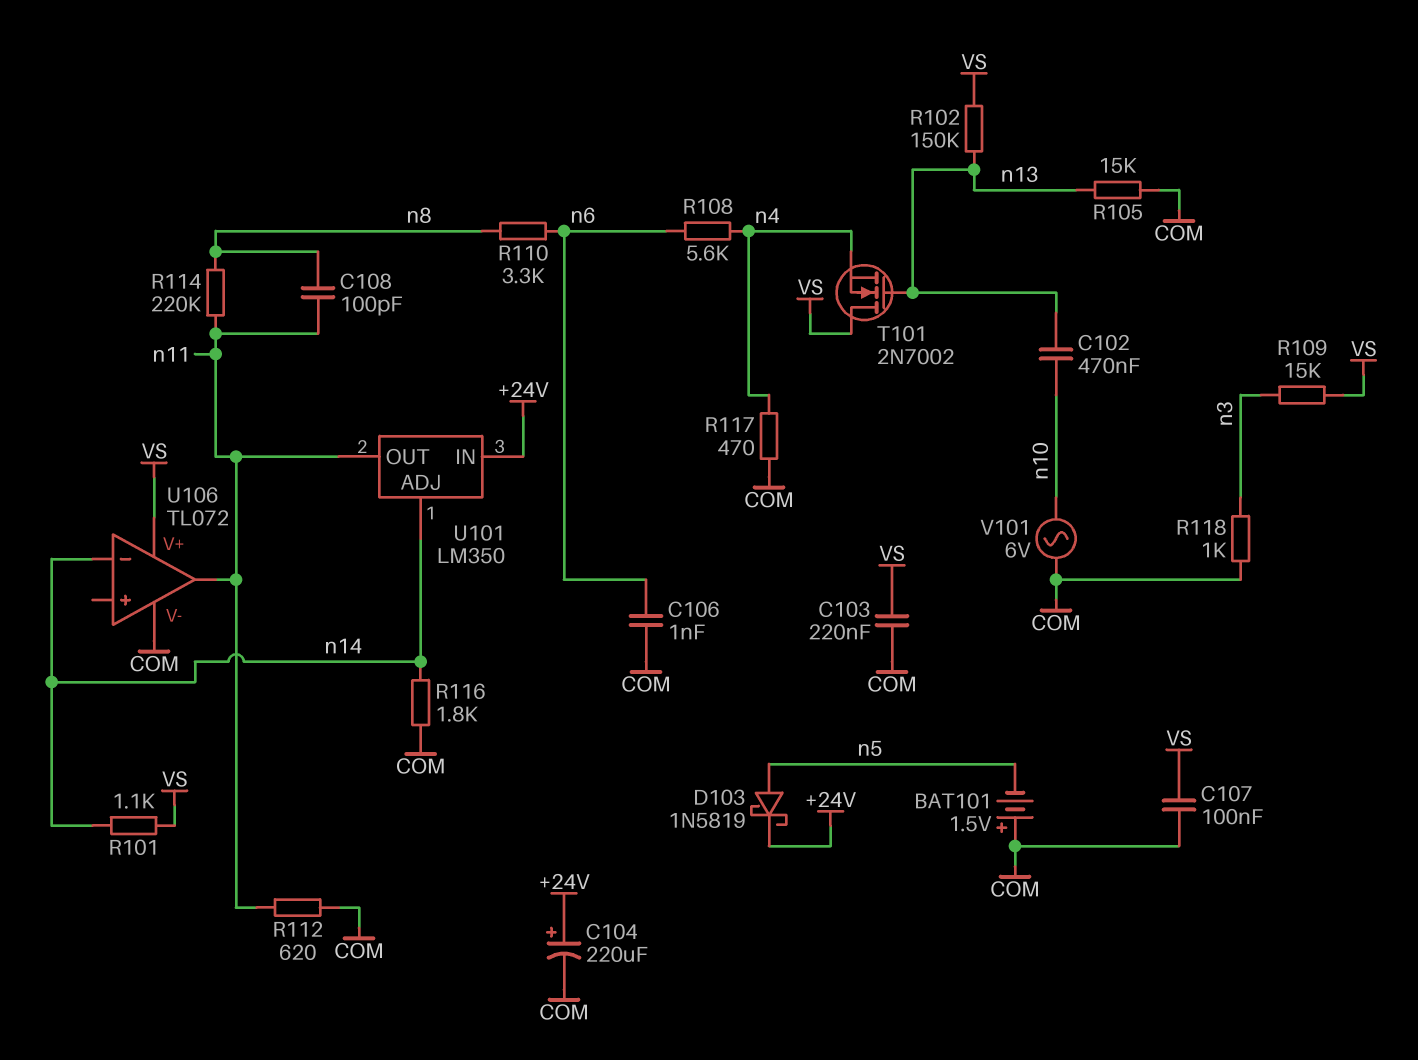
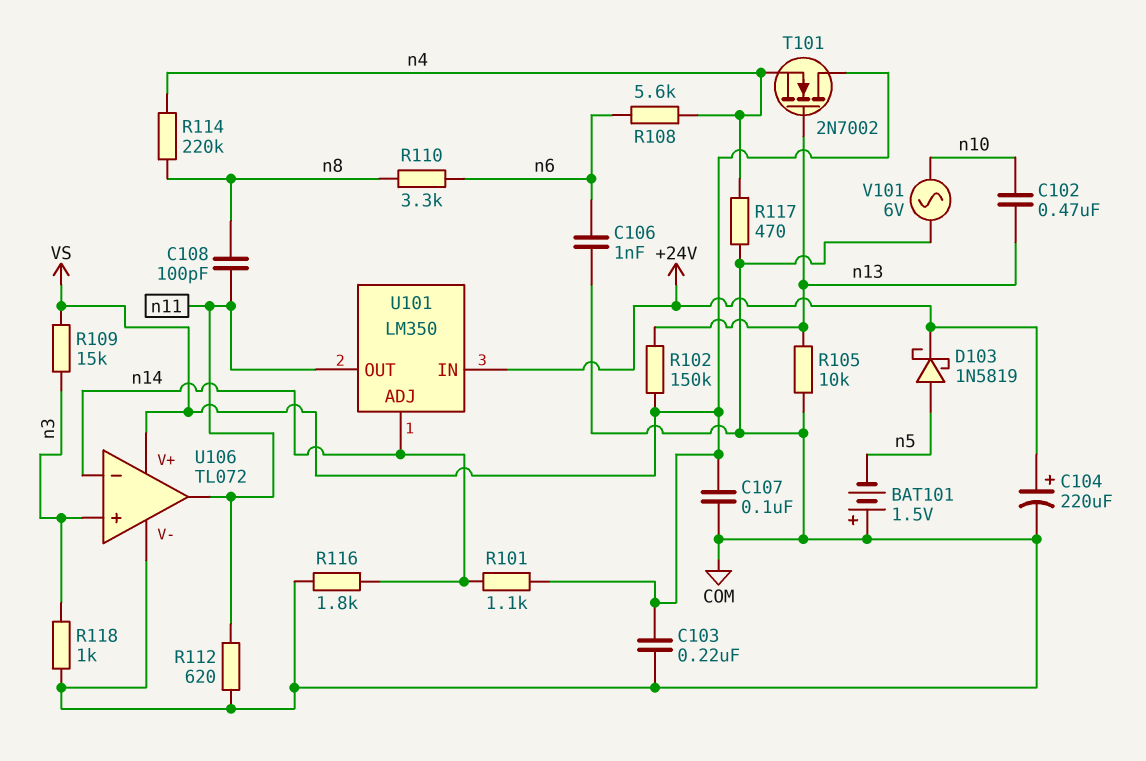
R105: 15k (COM, n13) -> 10k (COM, n13)
R114: 220k (n8, n11) -> 220k (n4, n8)
U106 pin in+: none -> n3

